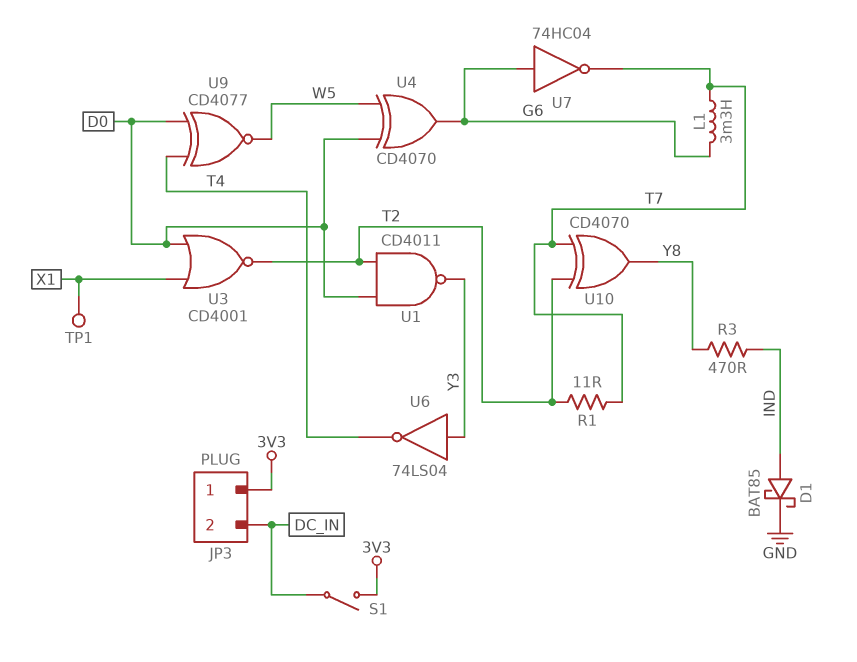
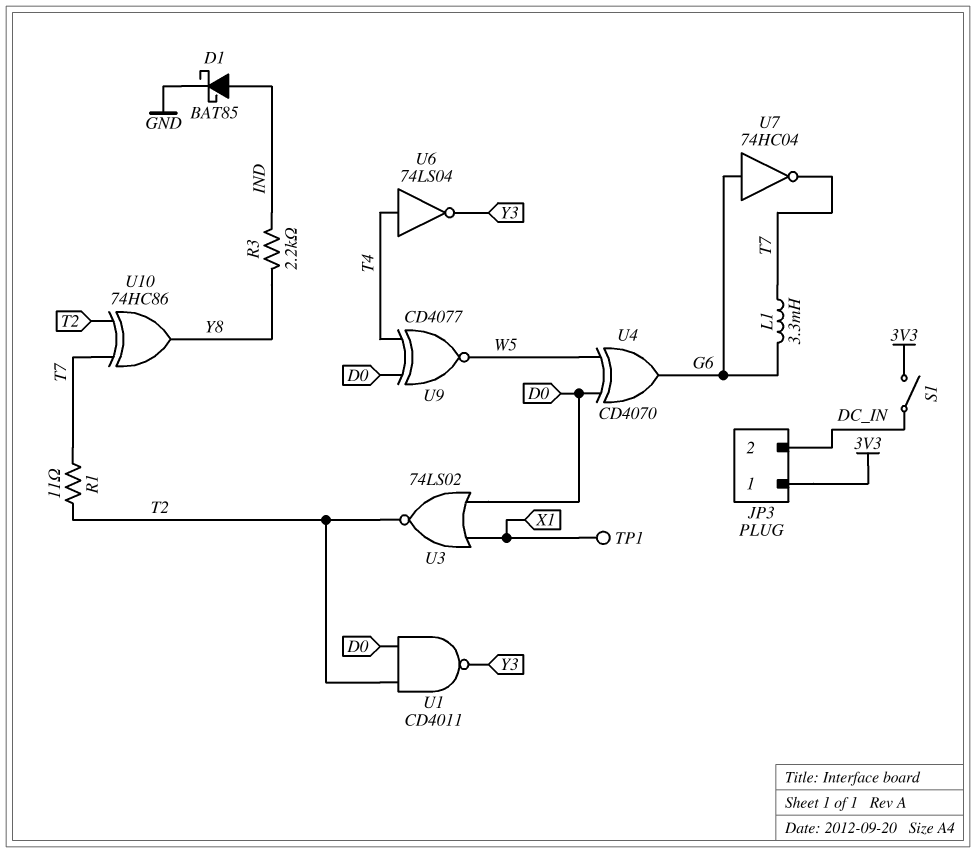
R3: 470 (IND, Y8) -> 2.2k (IND, Y8)
U3: NOR CD4001 (in D0, in X1, out T2) -> NOR 74LS02 (in D0, in X1, out T2)
U6: NOT 74LS04 (in Y3, out T4) -> NOT 74LS04 (in T4, out Y3)
U10: XOR CD4070 (in T2, in T7, out Y8) -> XOR 74HC86 (in T2, in T7, out Y8)

